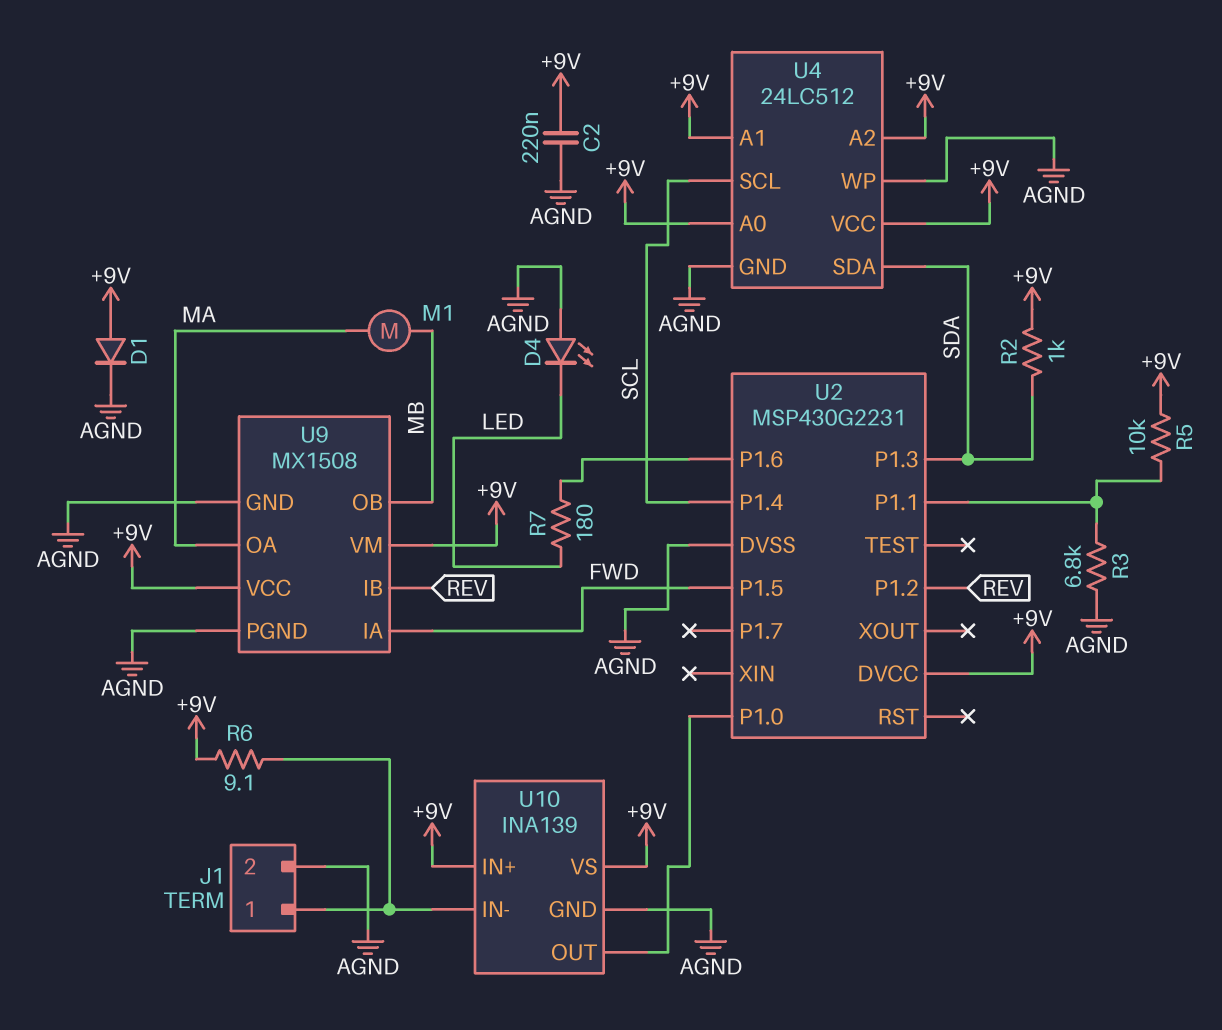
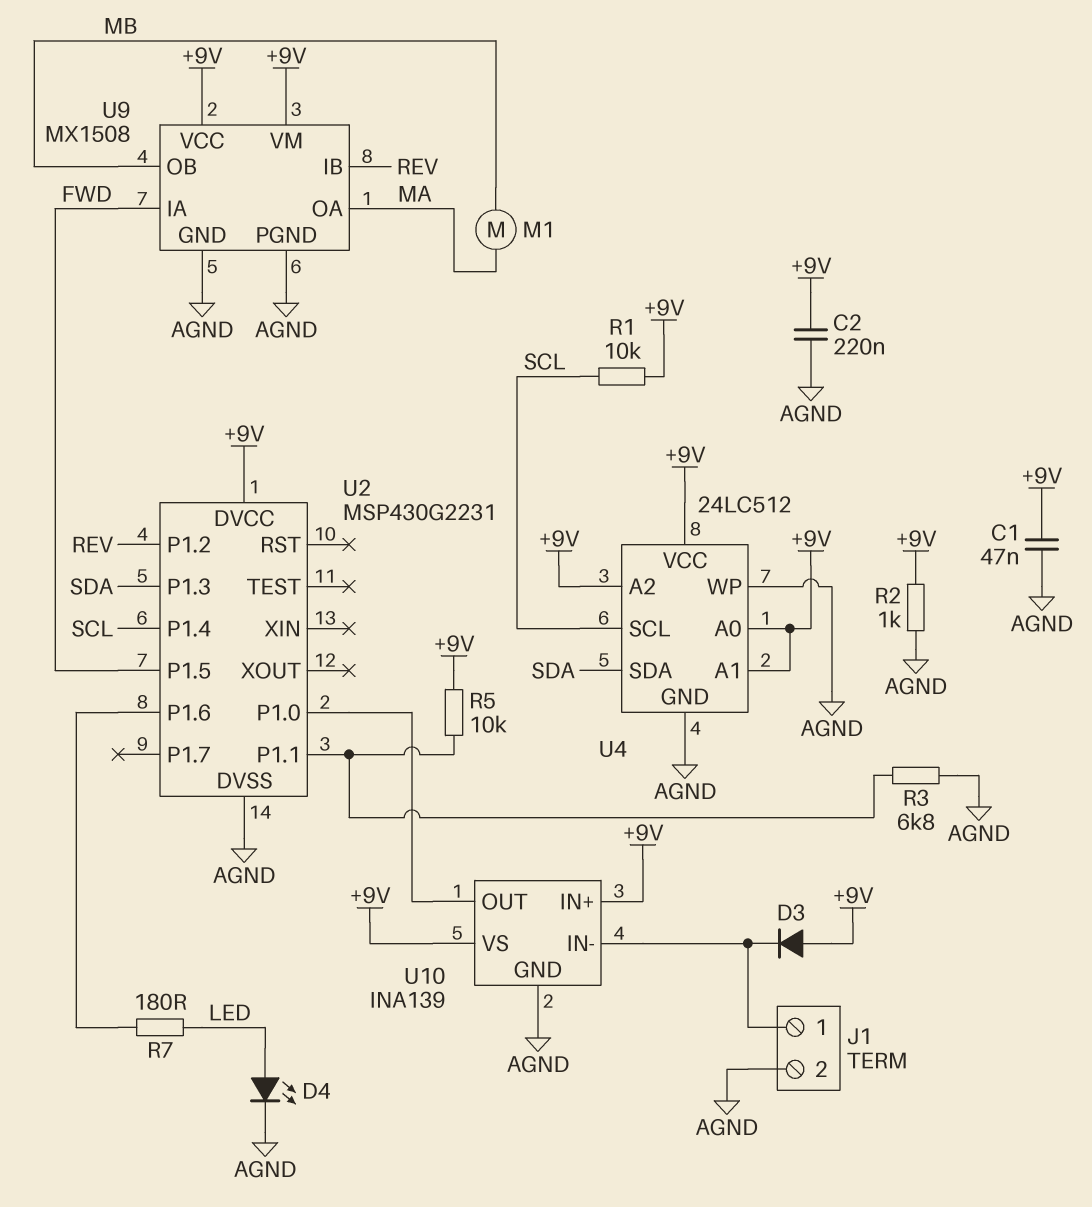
C1: none -> 47nF (+9V, AGND)
D1: diode (A +9V, K AGND) -> none
D3: none -> diode (A +9V, K J1/1)
D4: LED (A AGND, K LED) -> LED (A LED, K AGND)
R1: none -> 10k (+9V, SCL)
R2: 1k (+9V, SDA) -> 1k (+9V, AGND)
R6: 9.1 (+9V, J1/1) -> none

